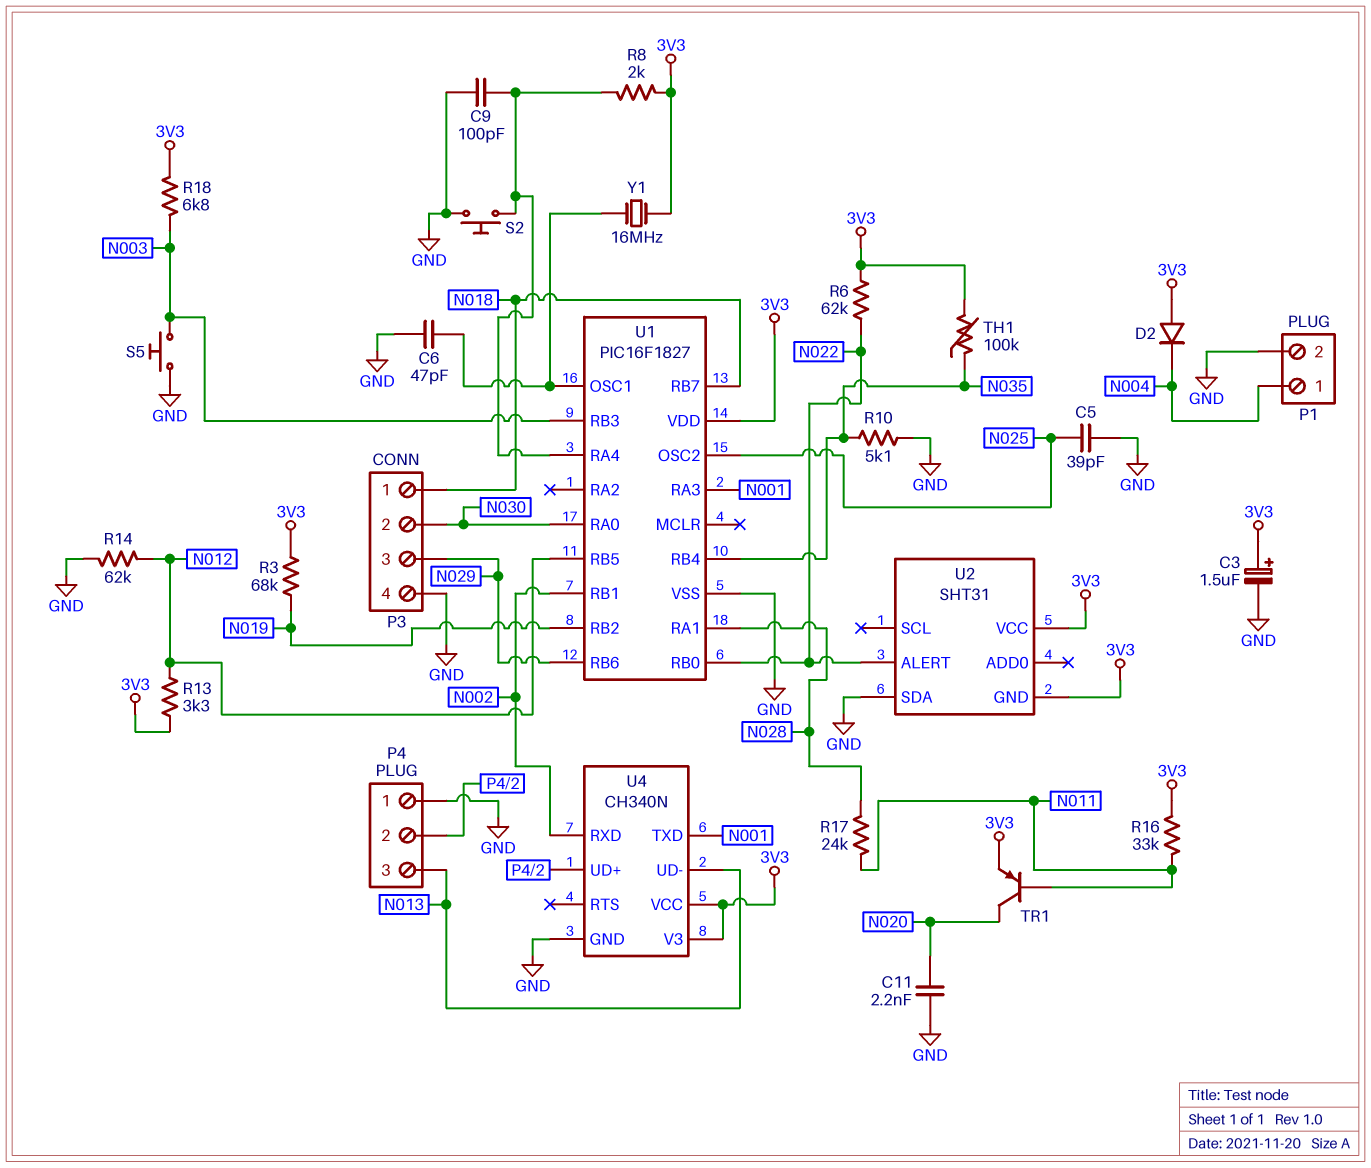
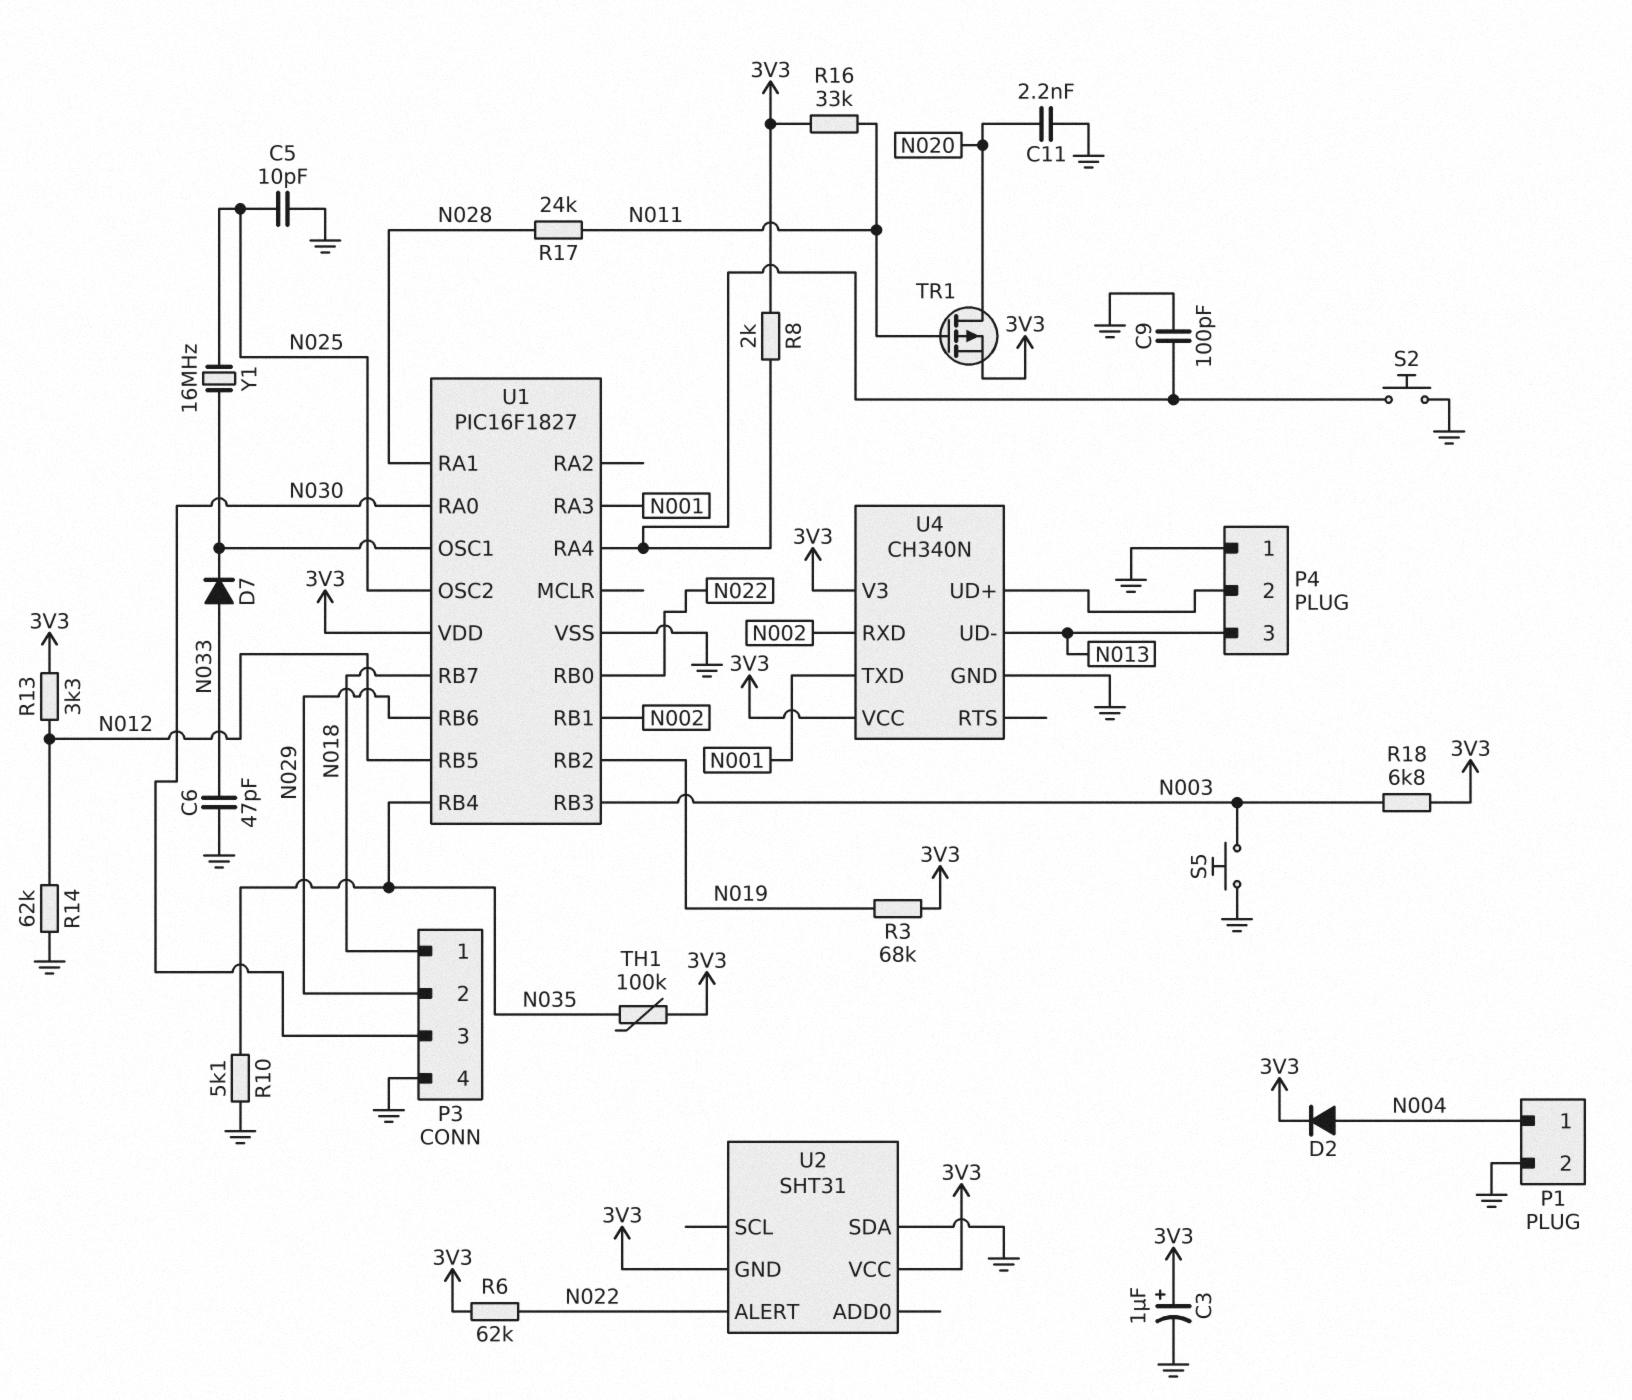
C3: 1.5uF (plus 3V3, minus GND) -> 1uF (plus 3V3, minus GND)
C5: 39pF (GND, N025) -> 10pF (GND, N025)
C6: 47pF (GND, U1/OSC1) -> 47pF (GND, N033)
D2: diode (A 3V3, K N004) -> diode (A N004, K 3V3)
D7: none -> diode (A N033, K U1/OSC1)
P3 pin 2: N030 -> N029
P3 pin 3: N029 -> N030
TR1: PNP (B N011, C N020, E 3V3) -> PMOS (G N011, D N020, S 3V3)
Y1: 16MHz (3V3, U1/OSC1) -> 16MHz (N025, U1/OSC1)

